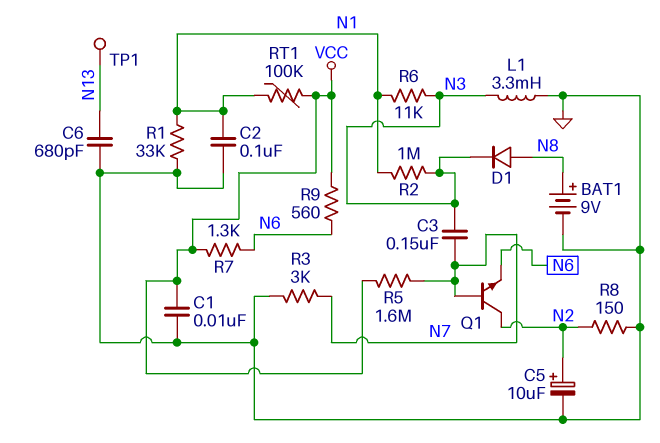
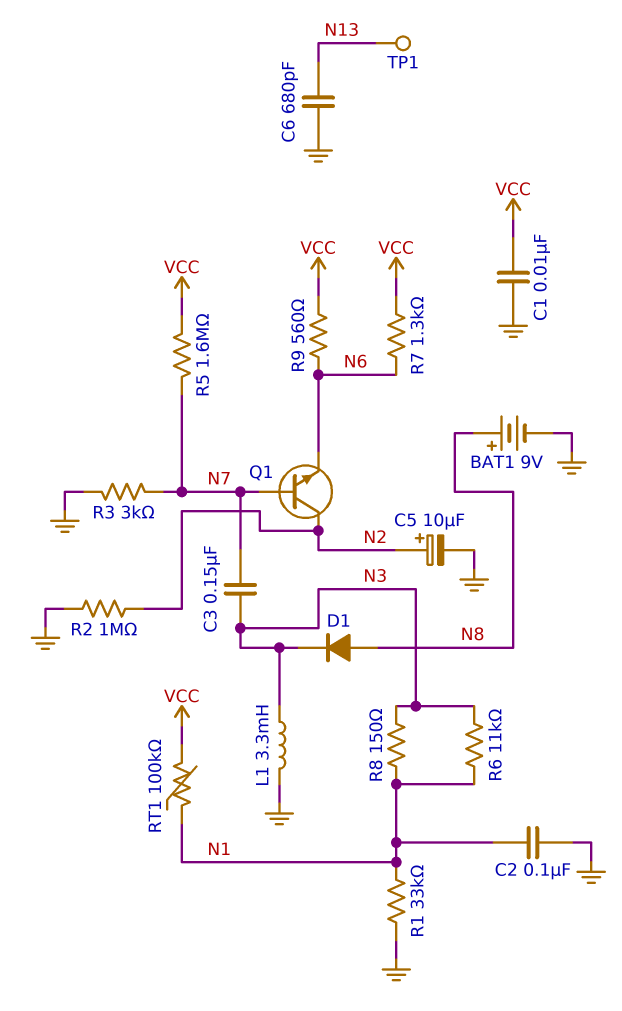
R2: 1M (N1, N3) -> 1M (GND, N2)
R8: 150 (GND, N2) -> 150 (N1, N3)

